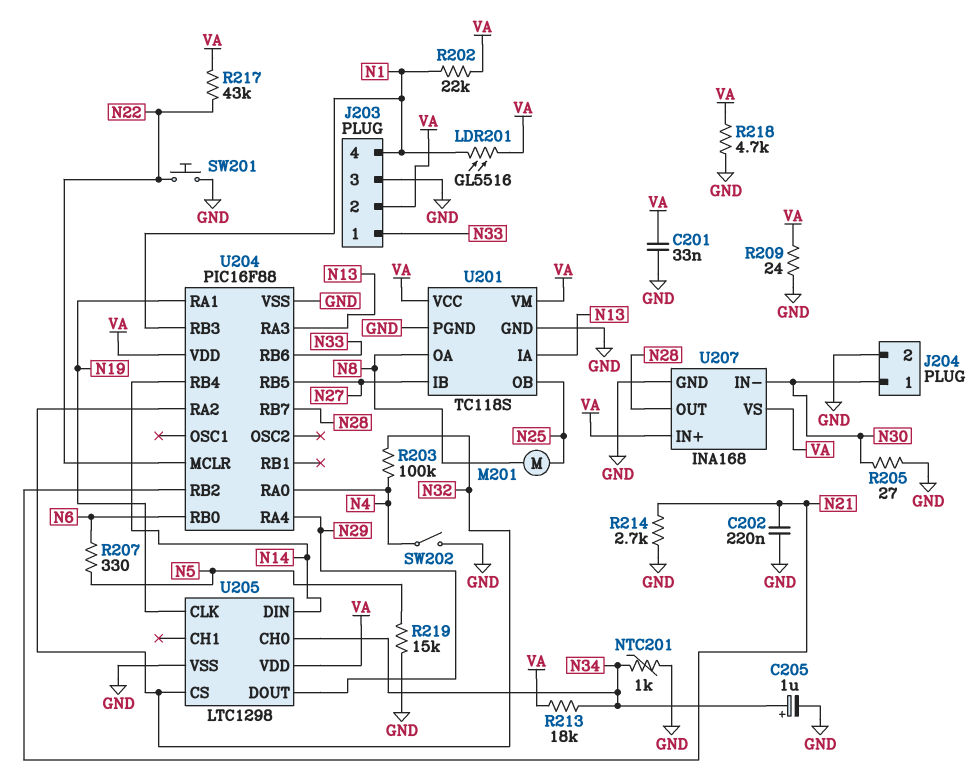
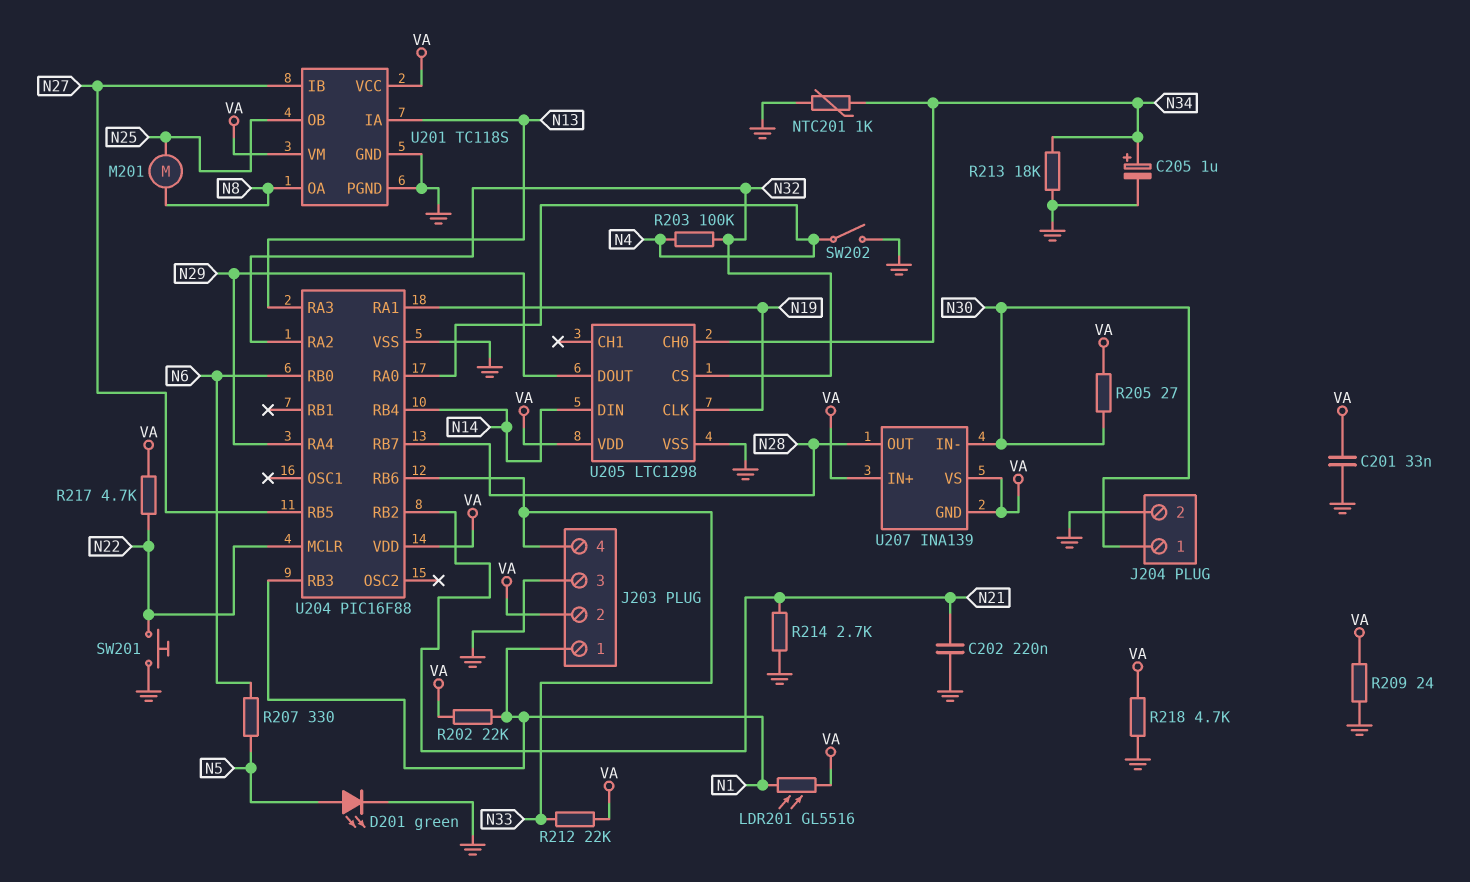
D201: none -> LED green (A N5, K GND)
J203 pin 1: N33 -> N1
J203 pin 4: N1 -> N33
R205: 27 (GND, N30) -> 27 (N30, VA)
R212: none -> 22k (N33, VA)
R213: 18k (N34, VA) -> 18k (GND, N34)
R217: 43k (N22, VA) -> 4.7k (N22, VA)
R219: 15k (GND, N5) -> none
U207: INA168 -> INA139
U207 pin GND: GND -> VA

